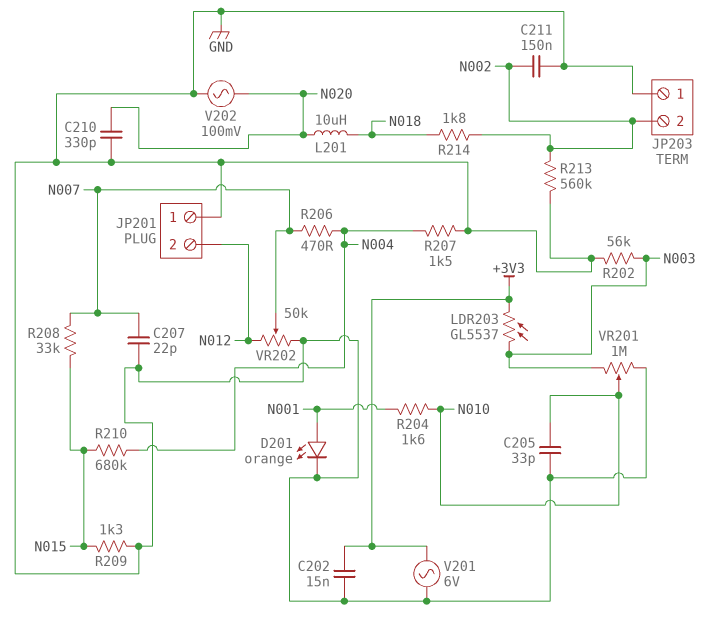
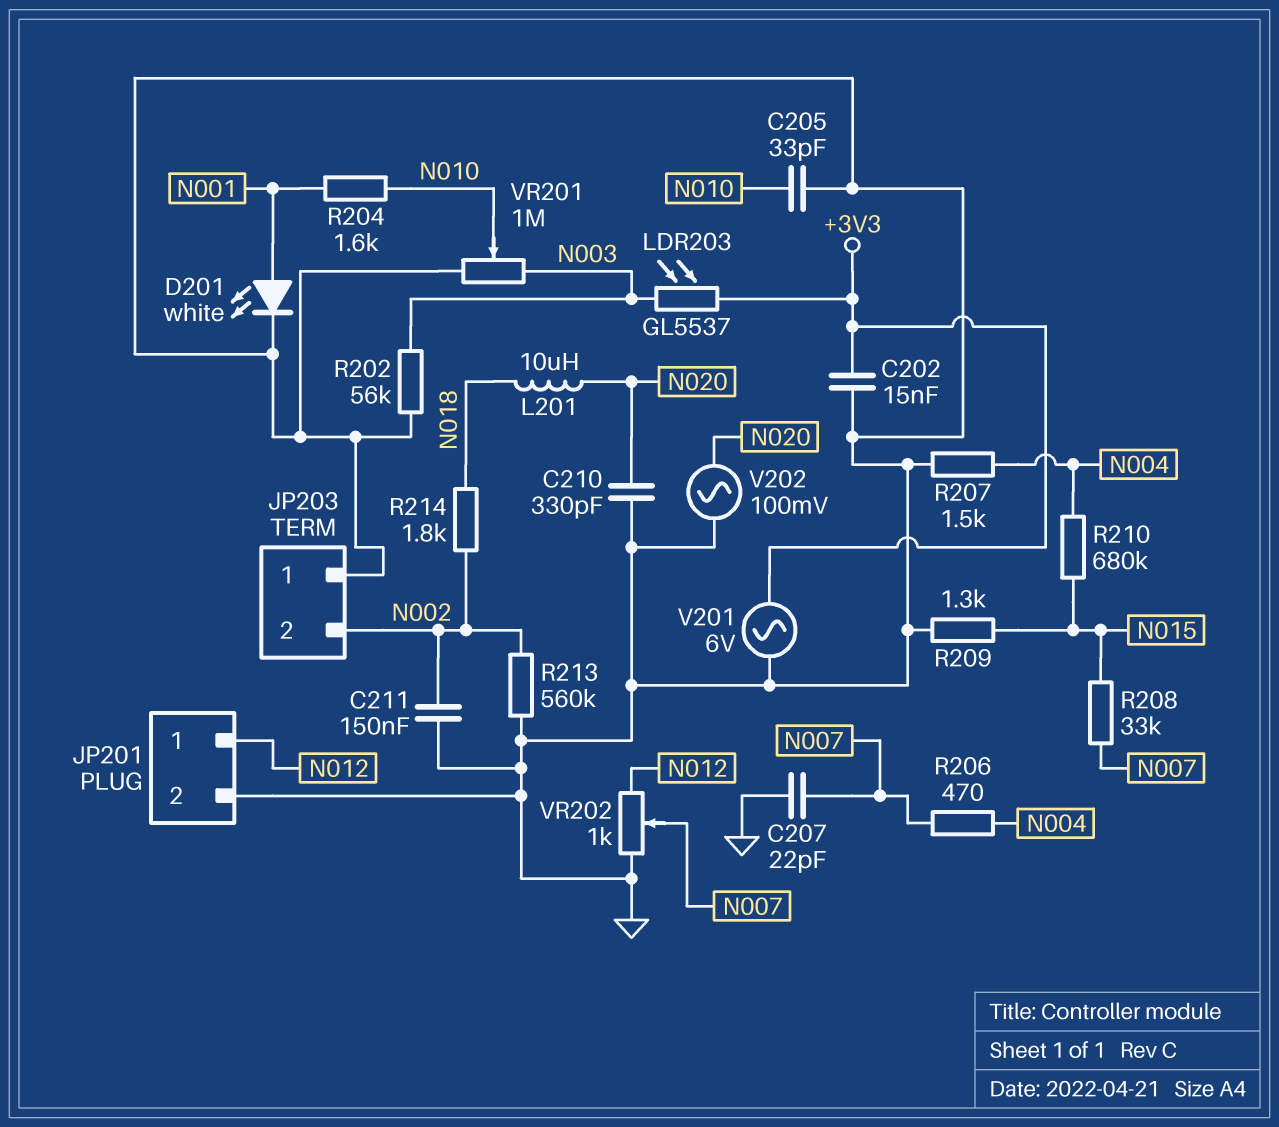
D201: LED orange (A N001, K GND) -> LED white (A N001, K GND)
JP201 pin 1: GND -> N012
JP201 pin 2: N012 -> GND
VR202: 50k (GND, N012, wiper N007) -> 1k (GND, N012, wiper N007)

